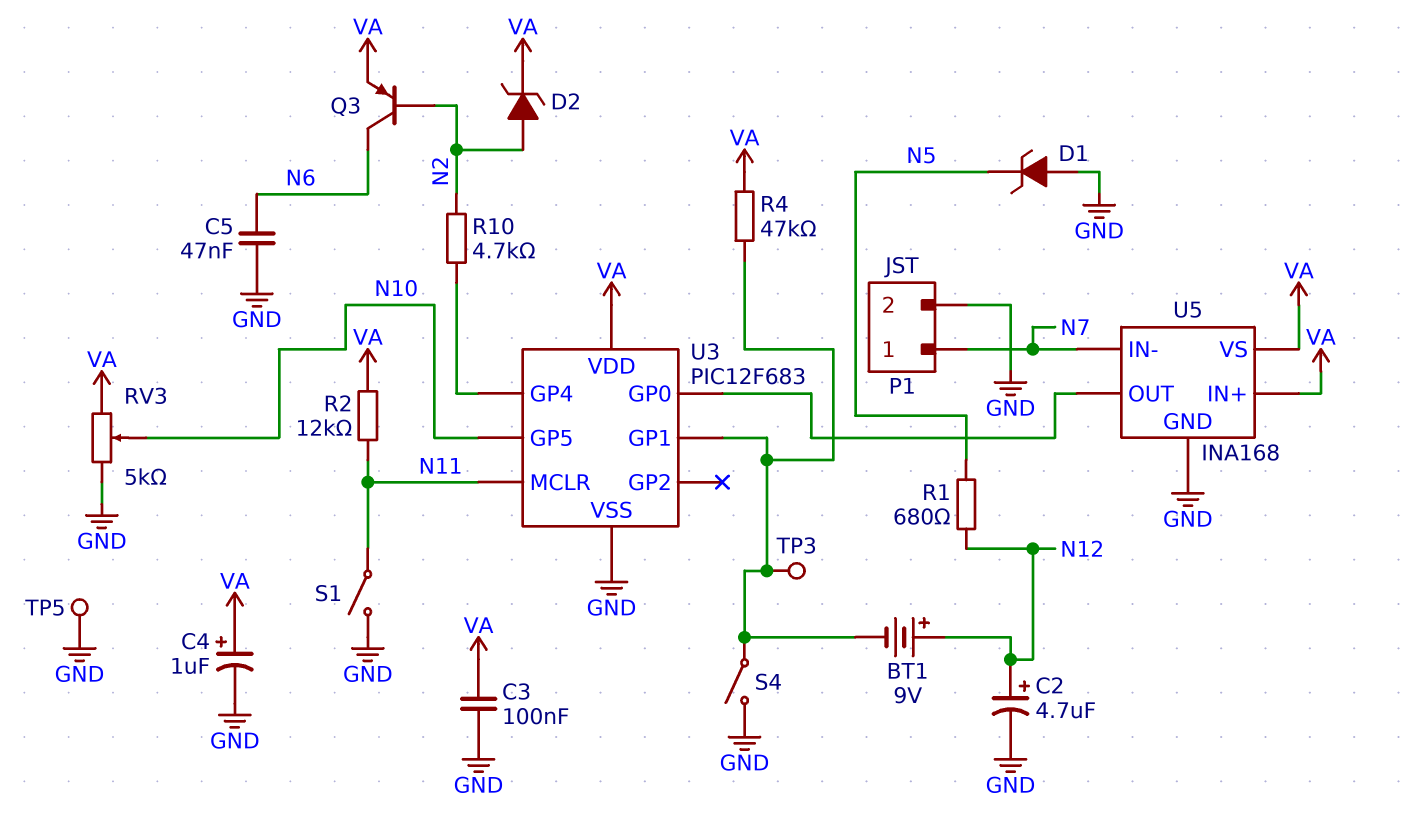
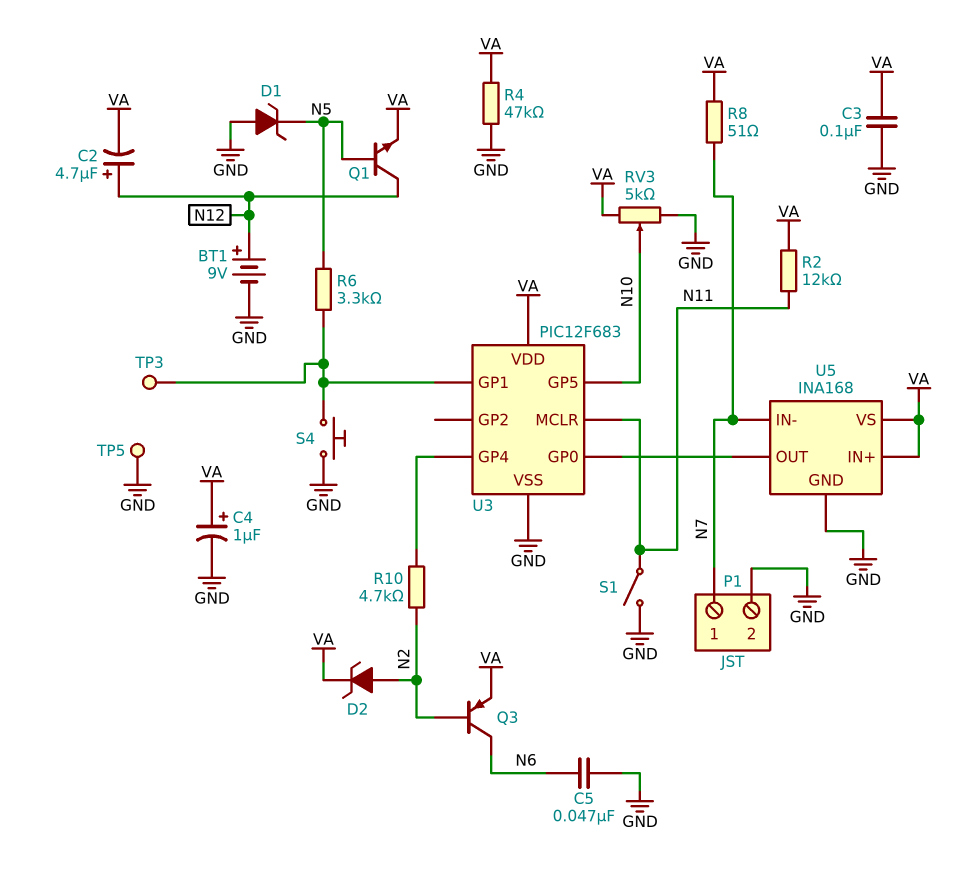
BT1: 9V (plus N12, minus U3/GP1) -> 9V (plus N12, minus GND)
C2: 4.7uF (plus N12, minus GND) -> 4.7uF (plus N12, minus VA)
Q1: none -> NPN (B N5, C N12, E VA)
R1: 680 (N5, N12) -> none
R4: 47k (U3/GP1, VA) -> 47k (GND, VA)
R6: none -> 3.3k (N5, U3/GP1)
R8: none -> 51 (N7, VA)
S4: switch (GND, U3/GP1) -> button (GND, U3/GP1)

